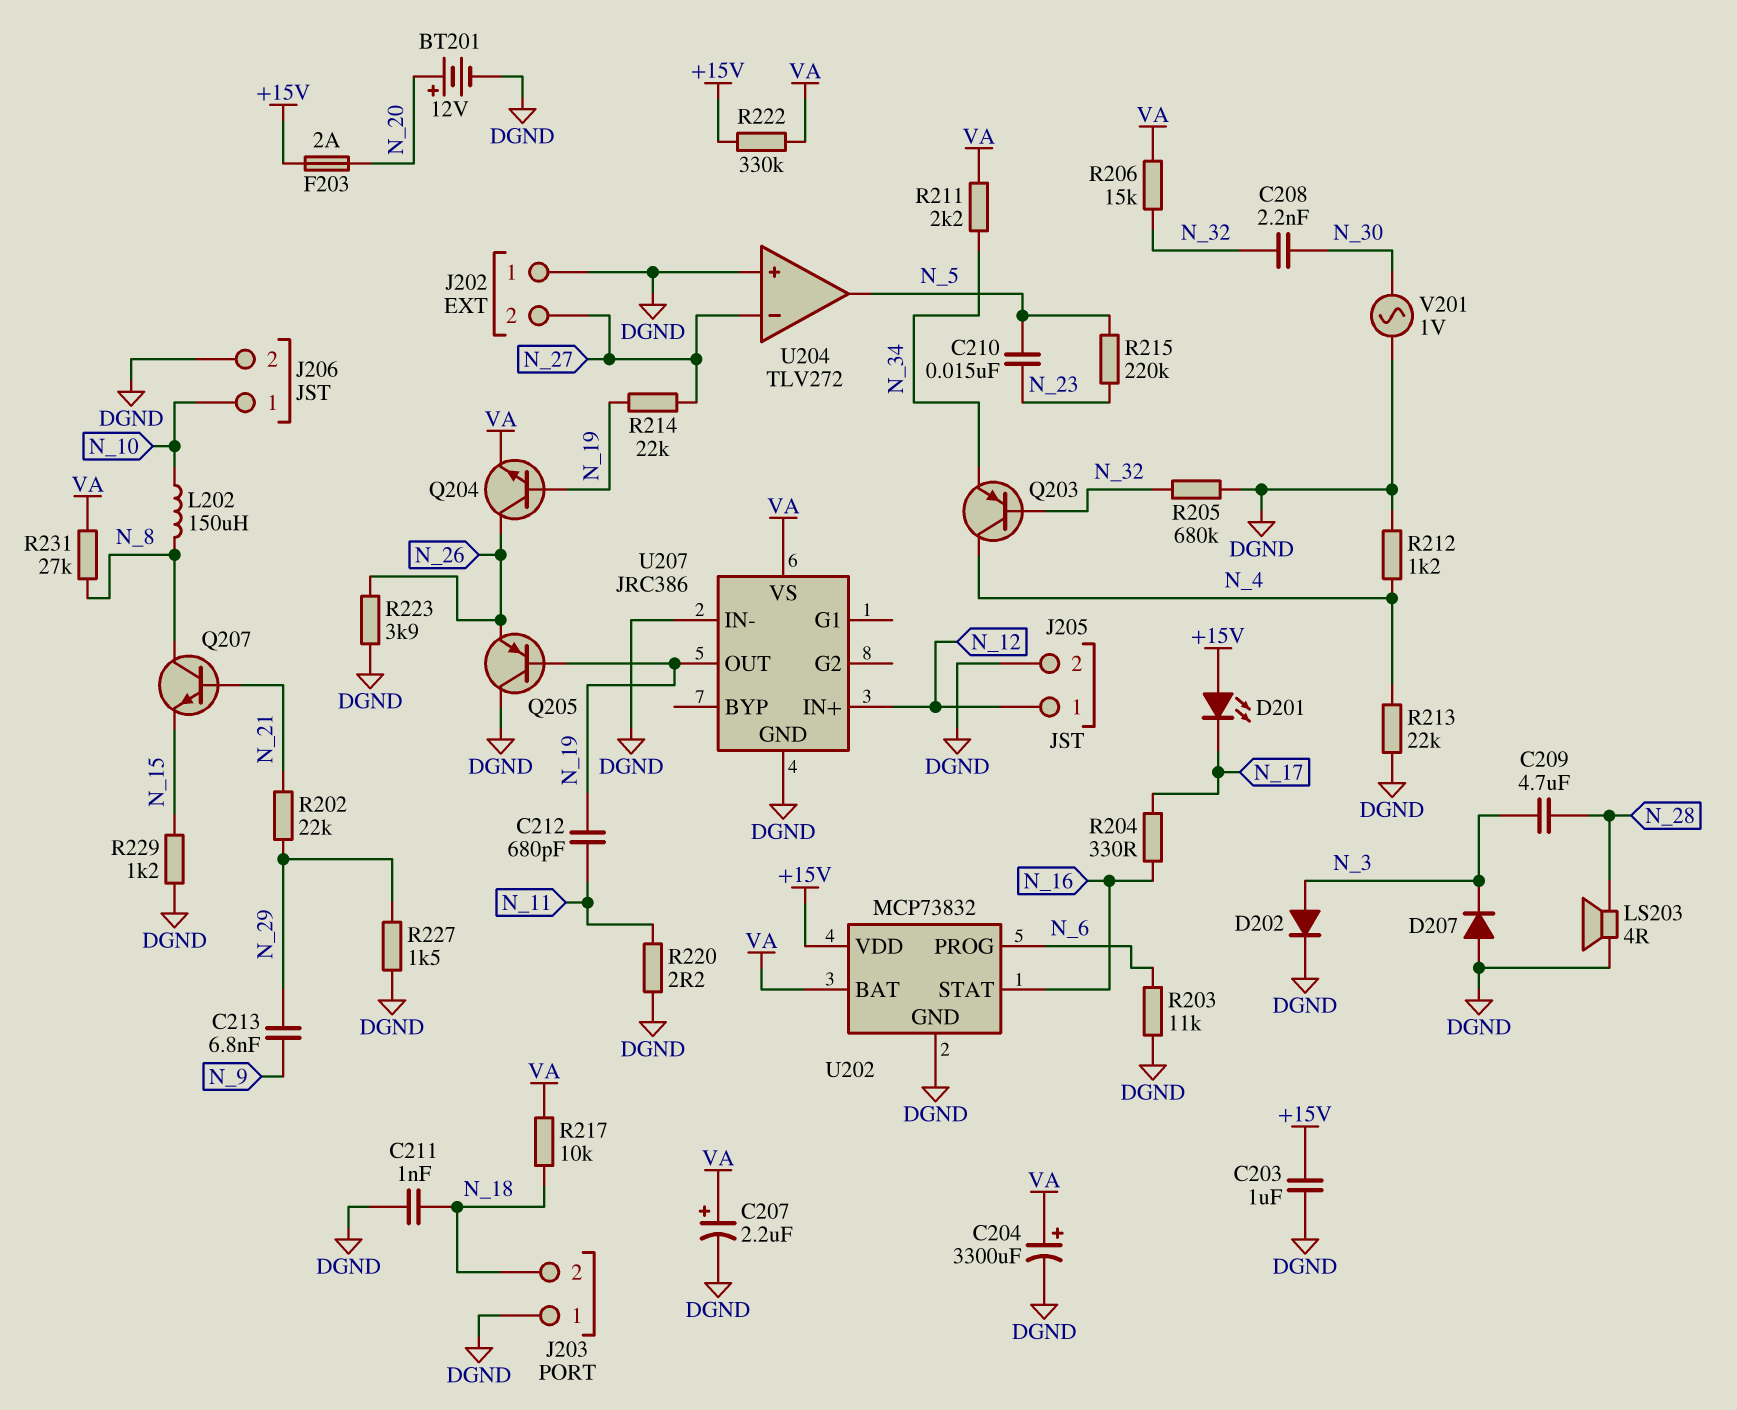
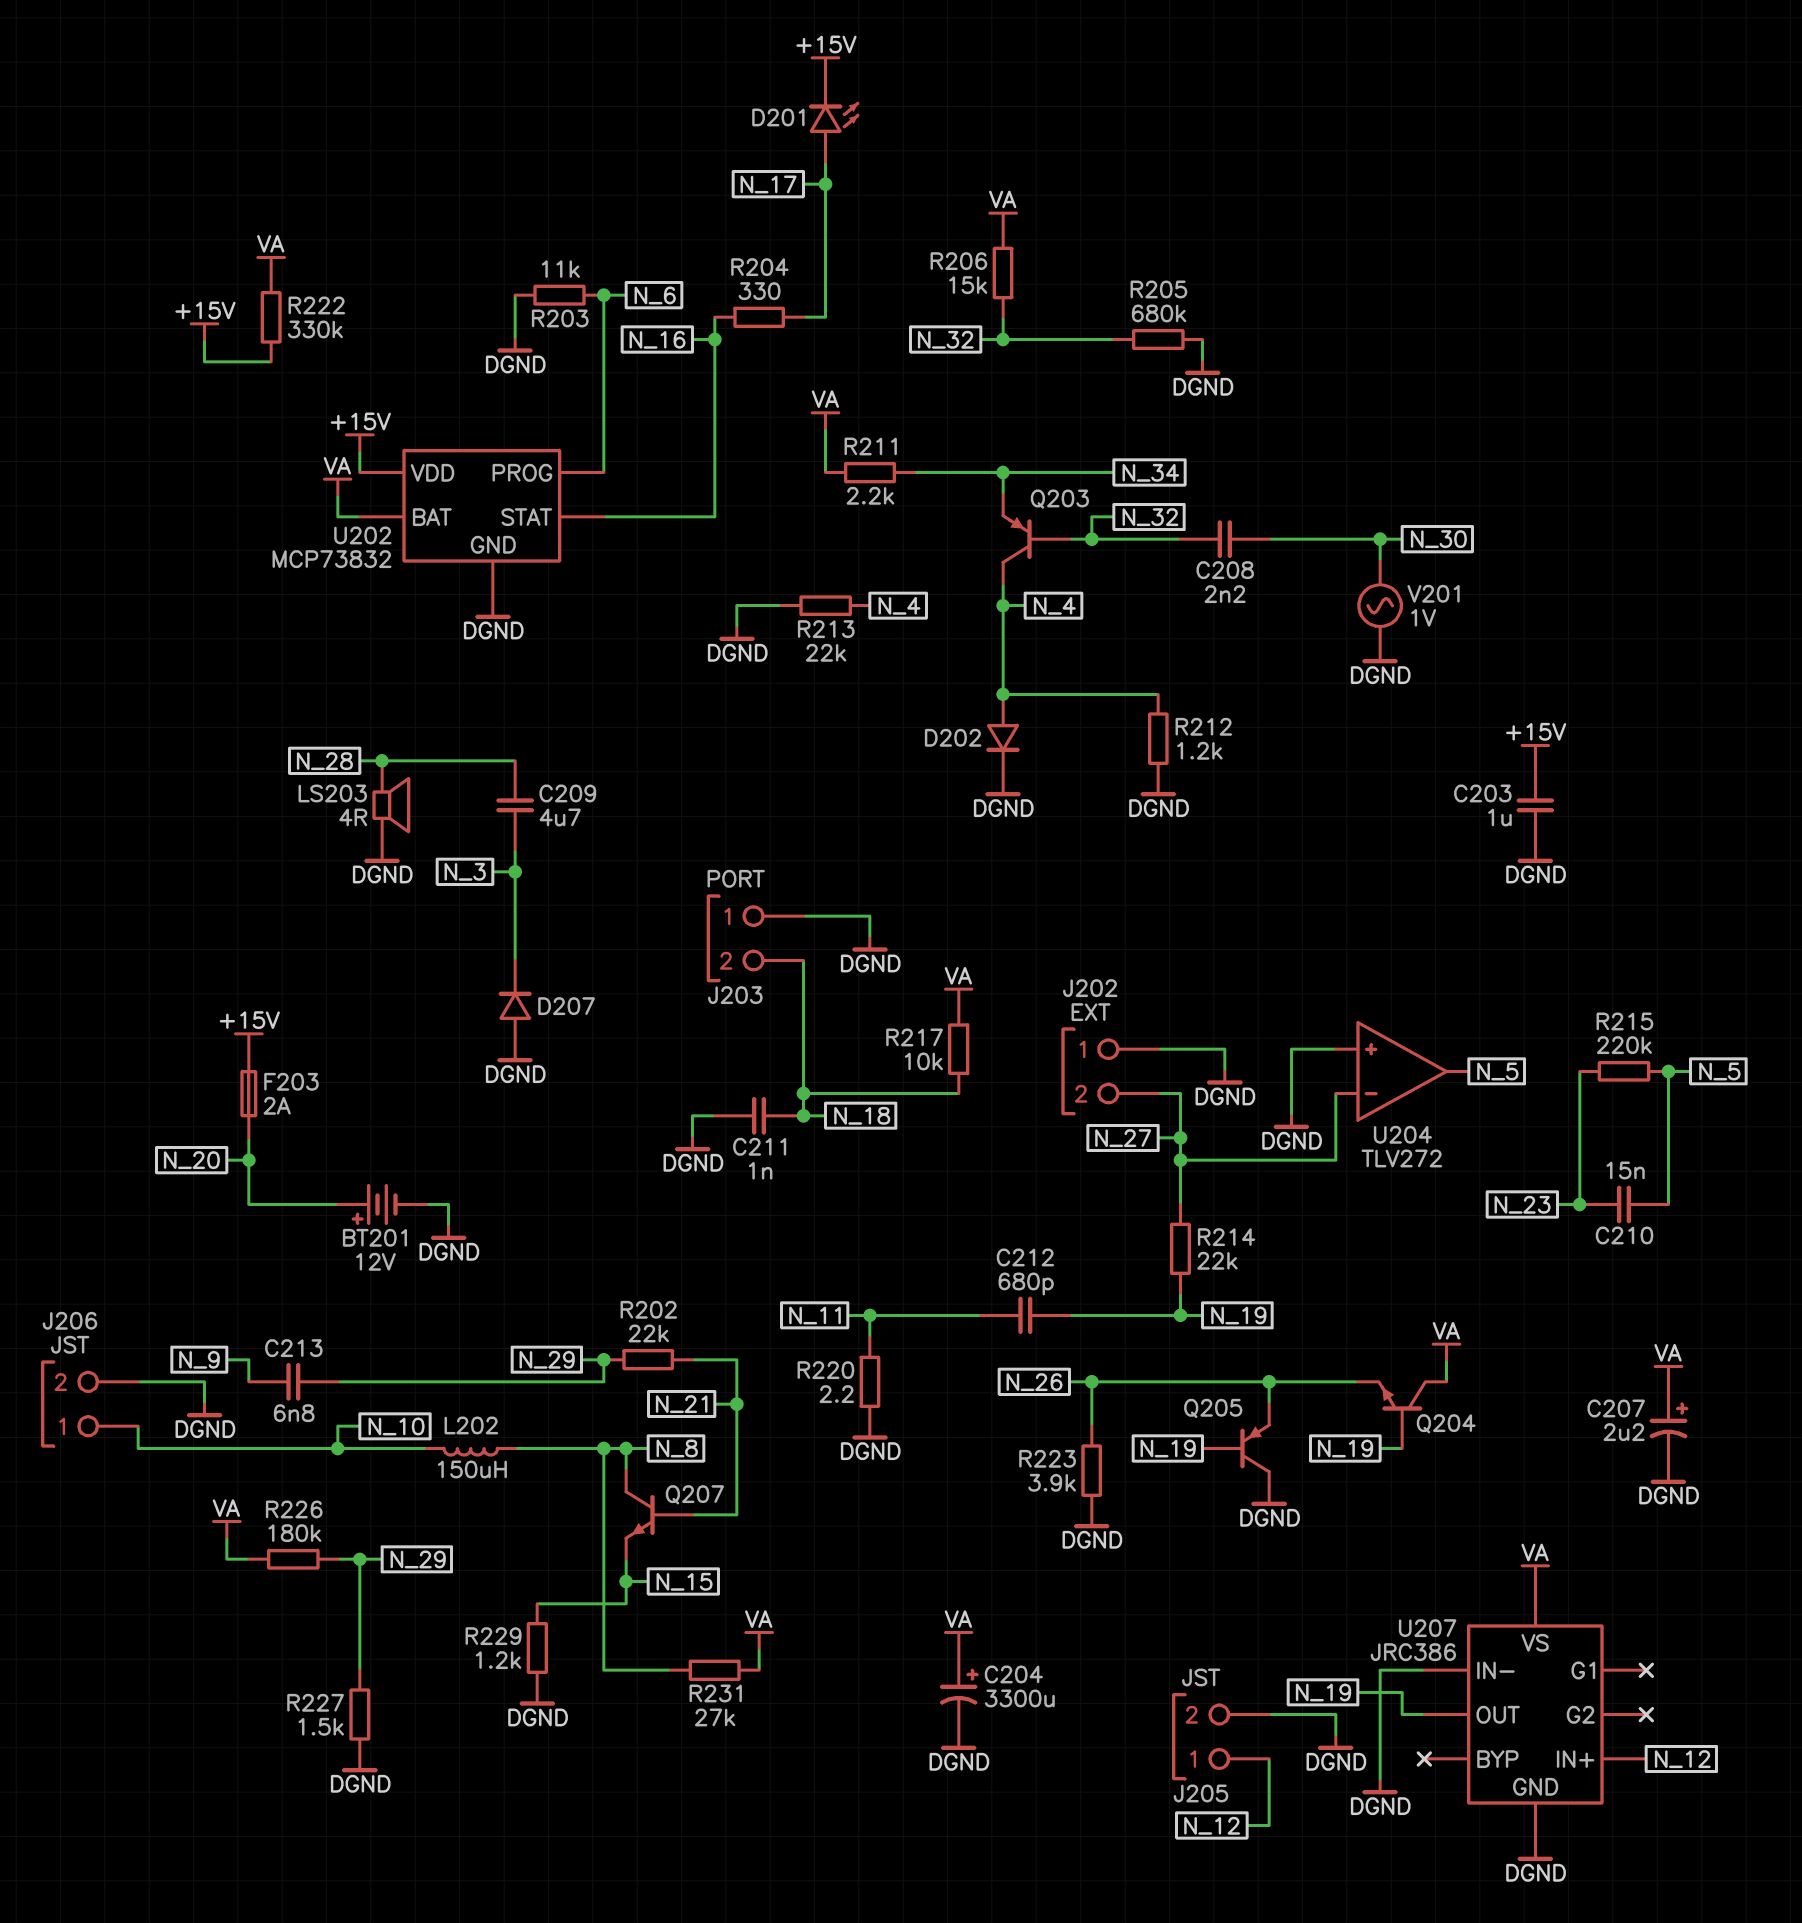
D201: LED (A +15V, K N_17) -> LED (A N_17, K +15V)
D202: diode (A N_3, K DGND) -> diode (A N_4, K DGND)
Q204: NPN (B N_19, C N_26, E VA) -> NPN (B N_19, C VA, E N_26)
R226: none -> 180k (N_29, VA)

